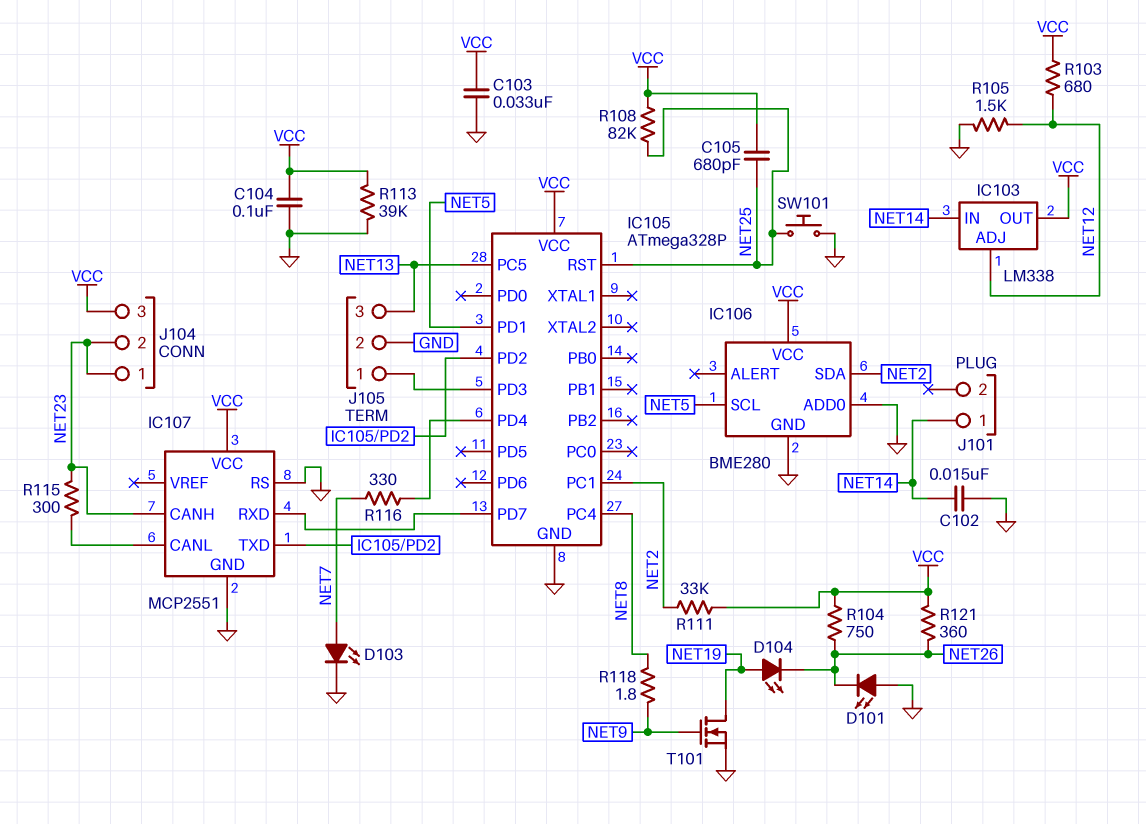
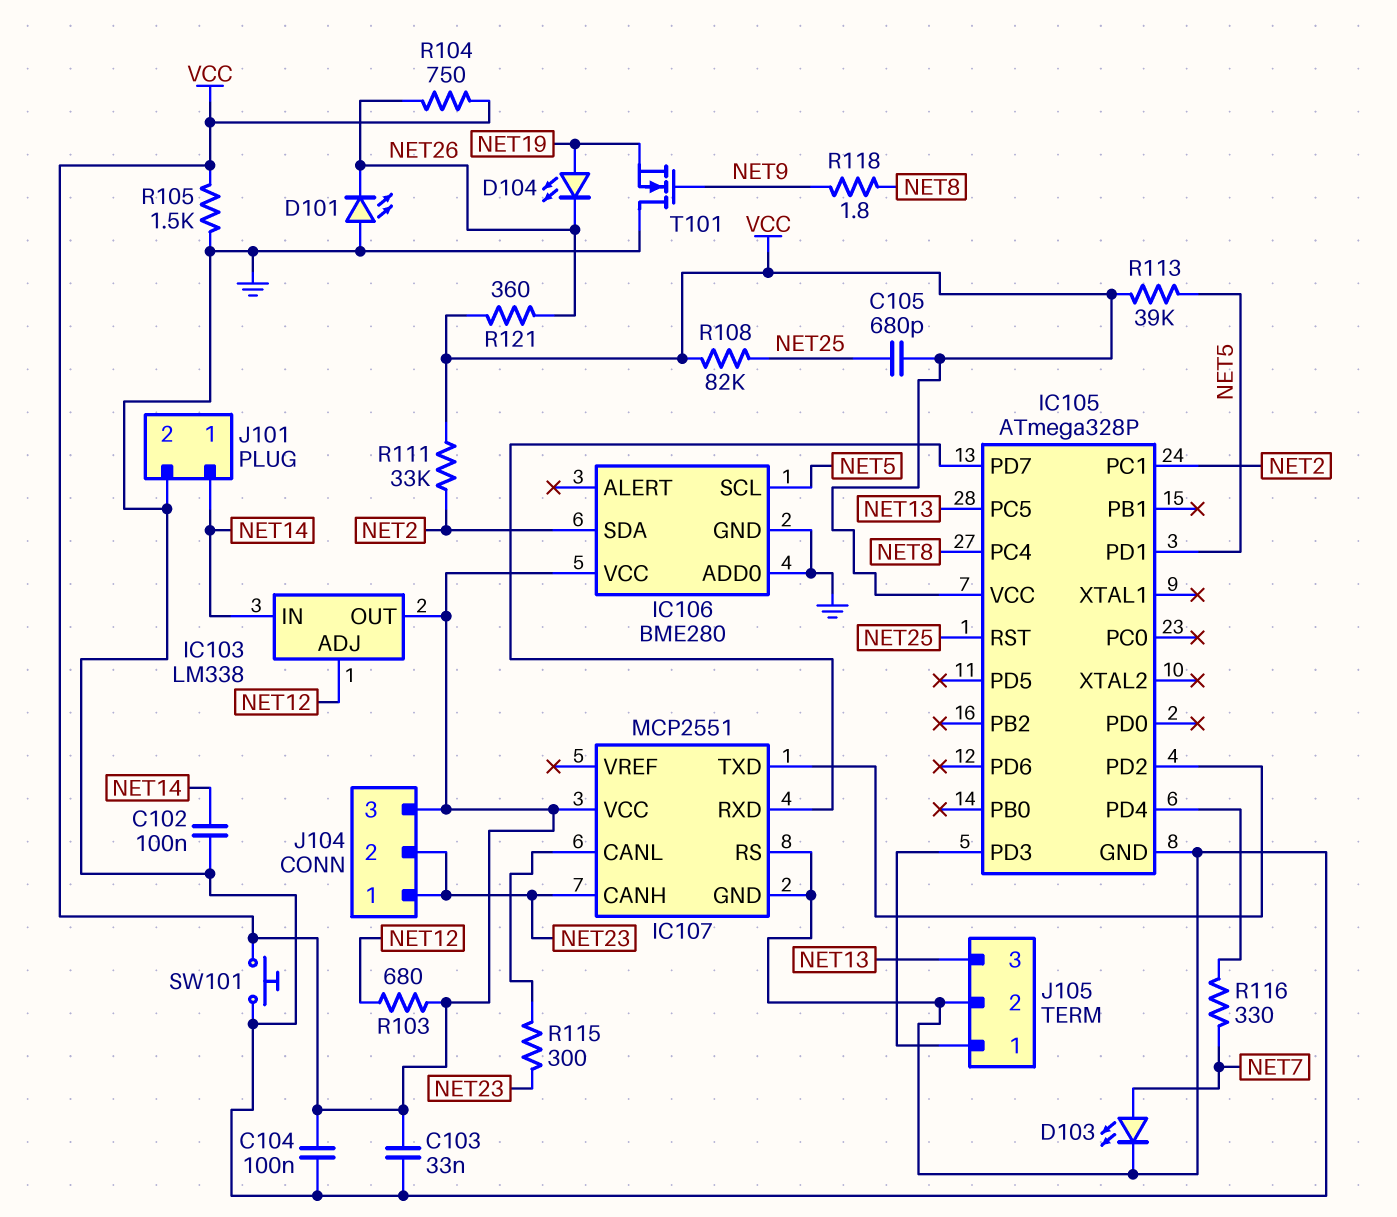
C102: 15nF (GND, NET14) -> 100nF (GND, NET14)
J101 pin 2: none -> GND
R105: 1.5k (GND, NET12) -> 1.5k (GND, VCC)
R113: 39k (GND, VCC) -> 39k (NET5, VCC)
SW101: button (GND, NET25) -> button (GND, VCC)
T101: NMOS (G NET9, D NET19, S GND) -> NMOS (G NET9, D GND, S NET19)

